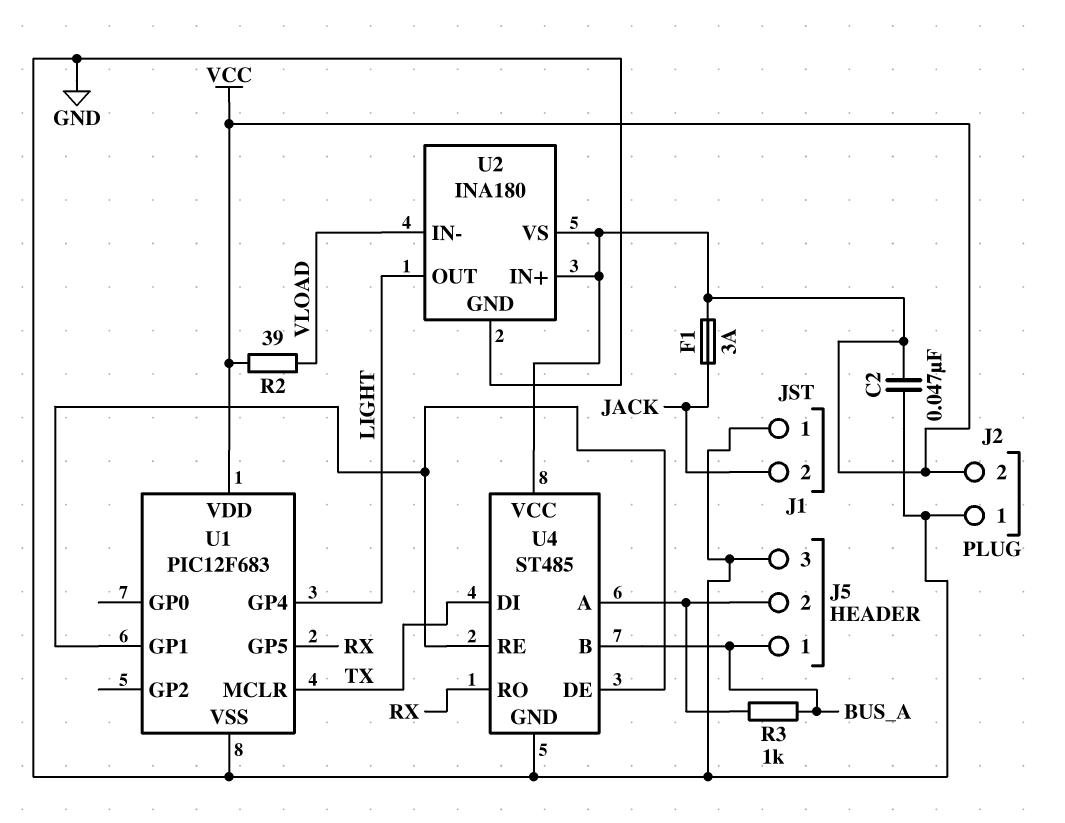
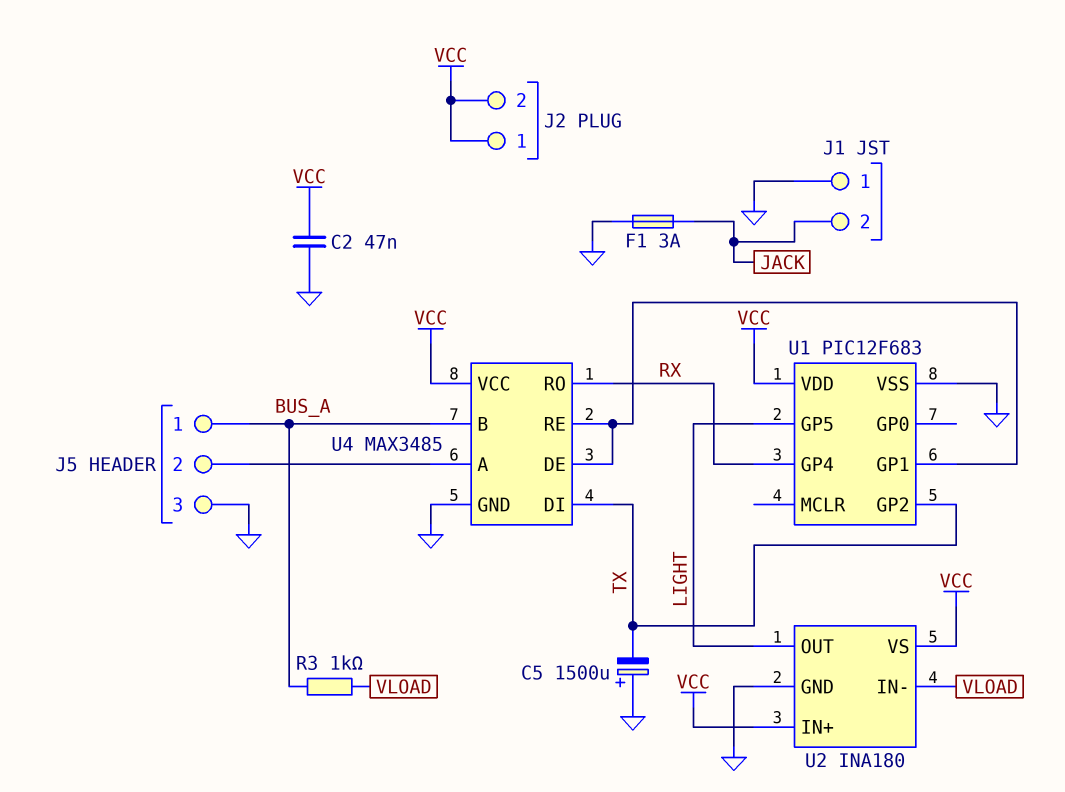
C5: none -> 1500uF (plus GND, minus TX)
F1: 3A (JACK, VCC) -> 3A (GND, JACK)
J2 pin 1: GND -> VCC
R2: 39 (VCC, VLOAD) -> none
R3: 1k (BUS_A, J5/2) -> 1k (BUS_A, VLOAD)
U1 pin GP2: none -> TX
U1 pin GP4: LIGHT -> RX
U1 pin GP5: RX -> LIGHT
U1 pin MCLR: TX -> none
U4: ST485 -> MAX3485

